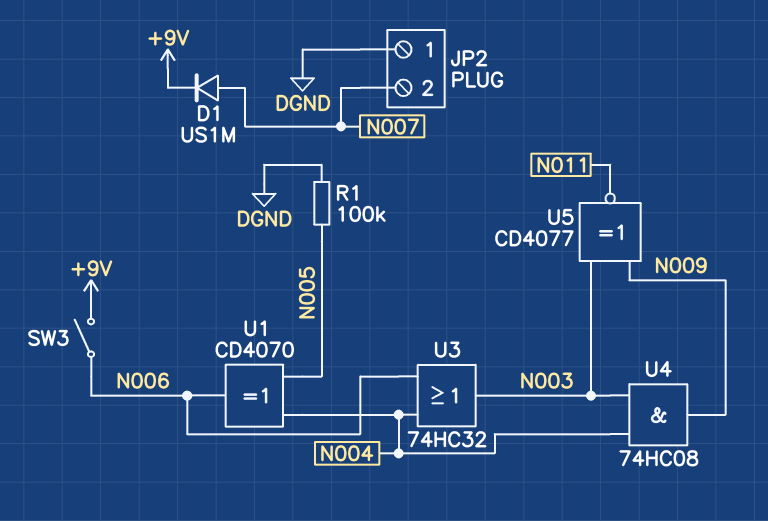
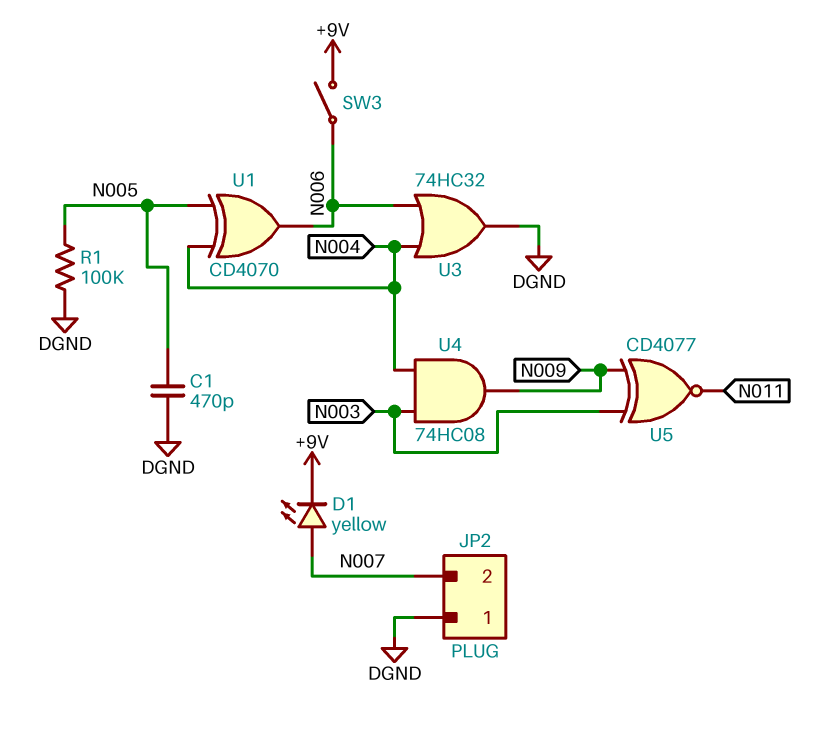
C1: none -> 470pF (DGND, N005)
D1: diode US1M (A N007, K +9V) -> LED yellow (A N007, K +9V)
U3: OR 74HC32 (in N004, in N006, out N003) -> OR 74HC32 (in N004, in N006, out DGND)

